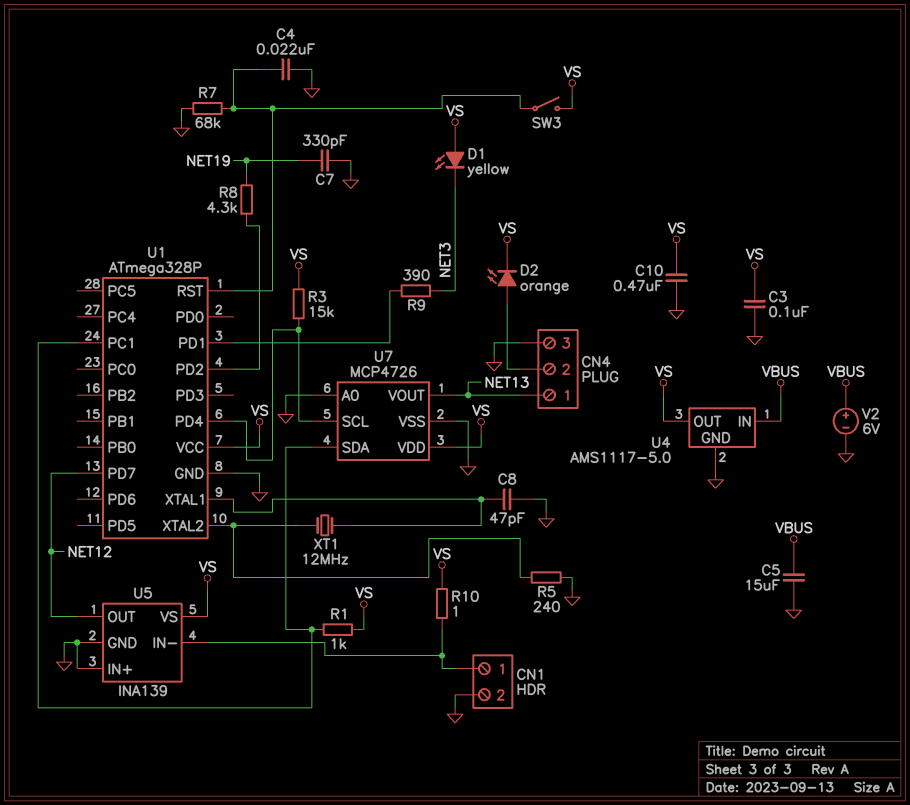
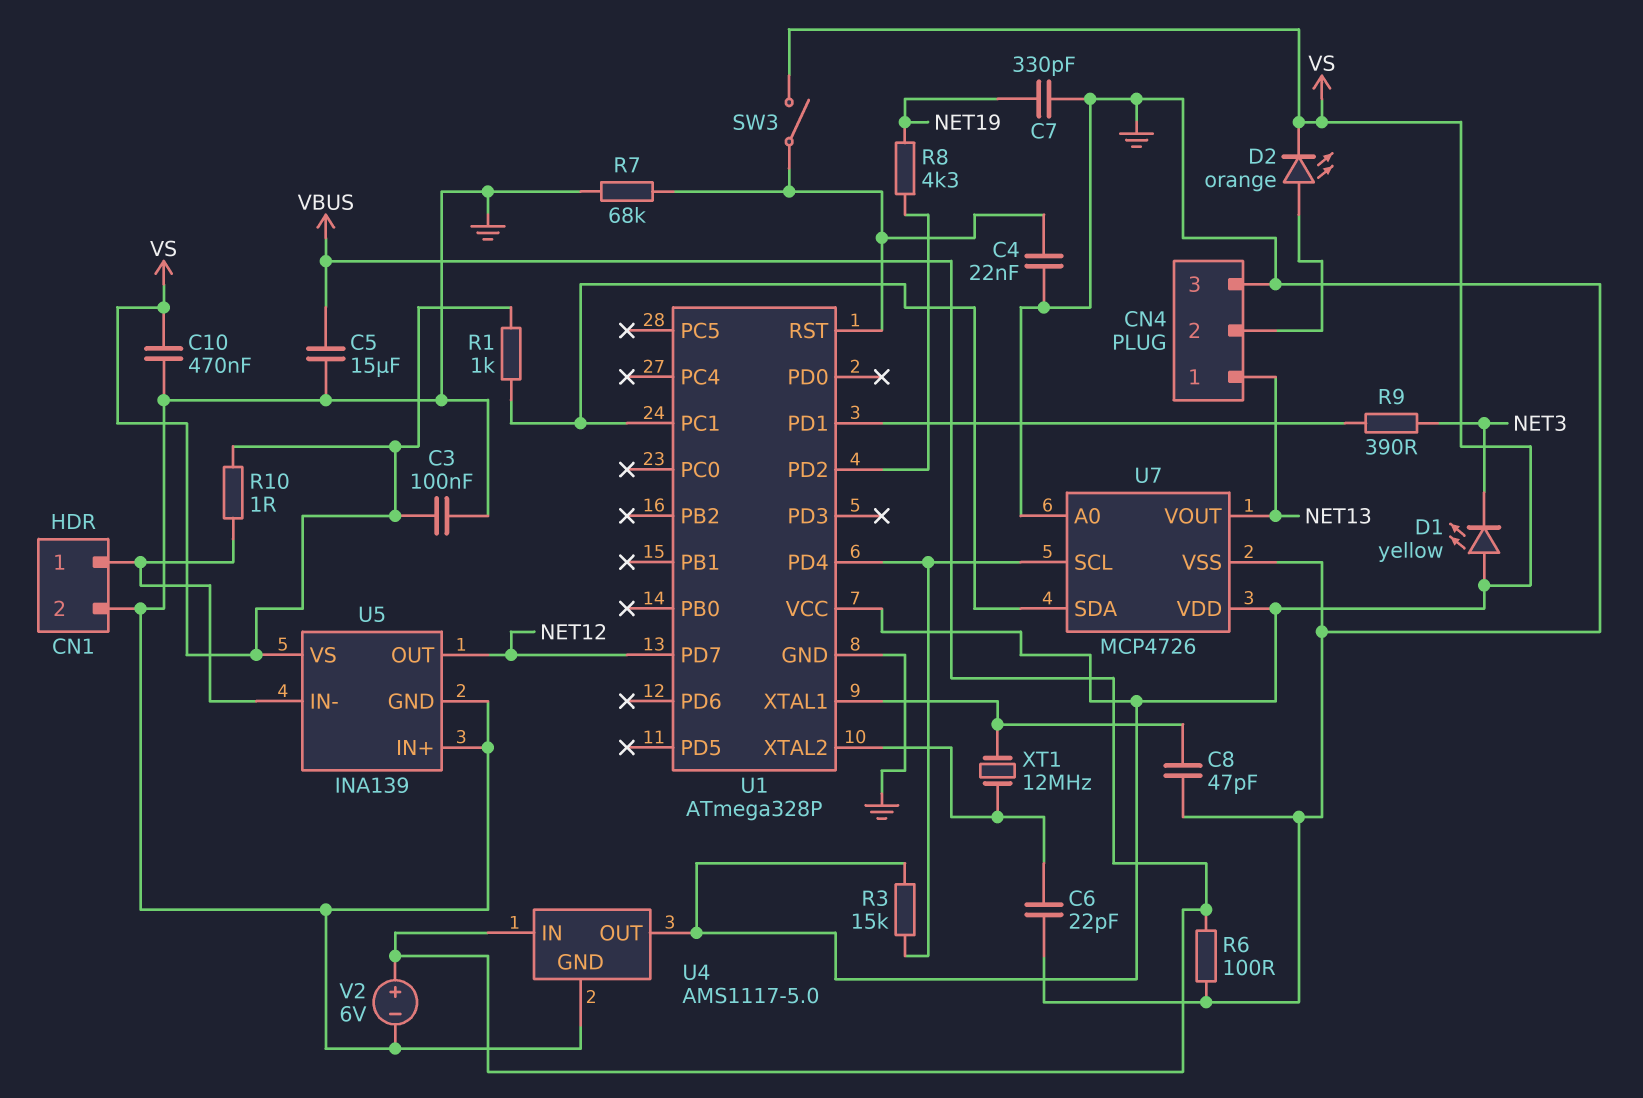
C6: none -> 22pF (GND, U1/XTAL2)
R5: 240 (GND, U1/XTAL2) -> none
R6: none -> 100 (GND, VBUS)

